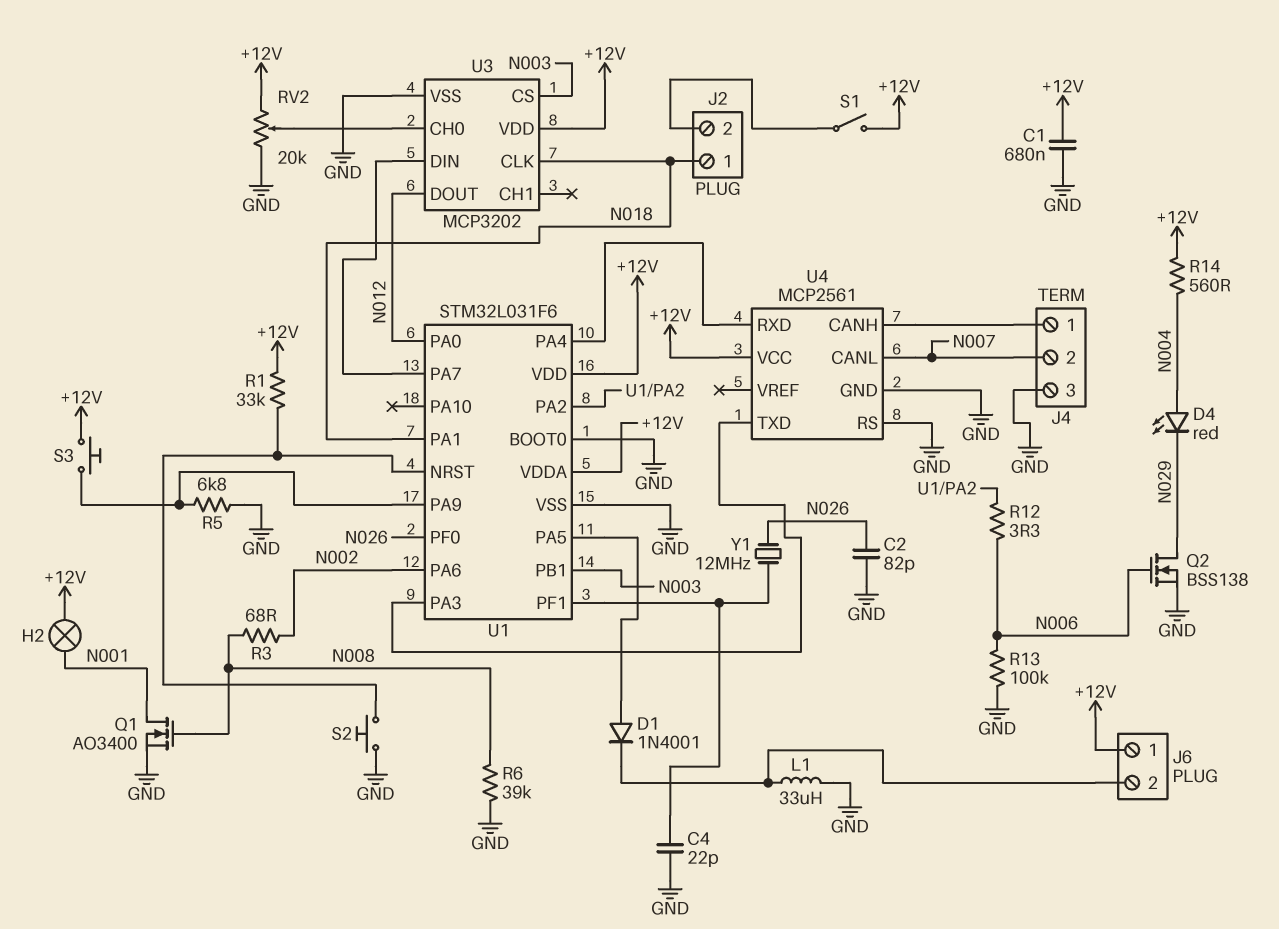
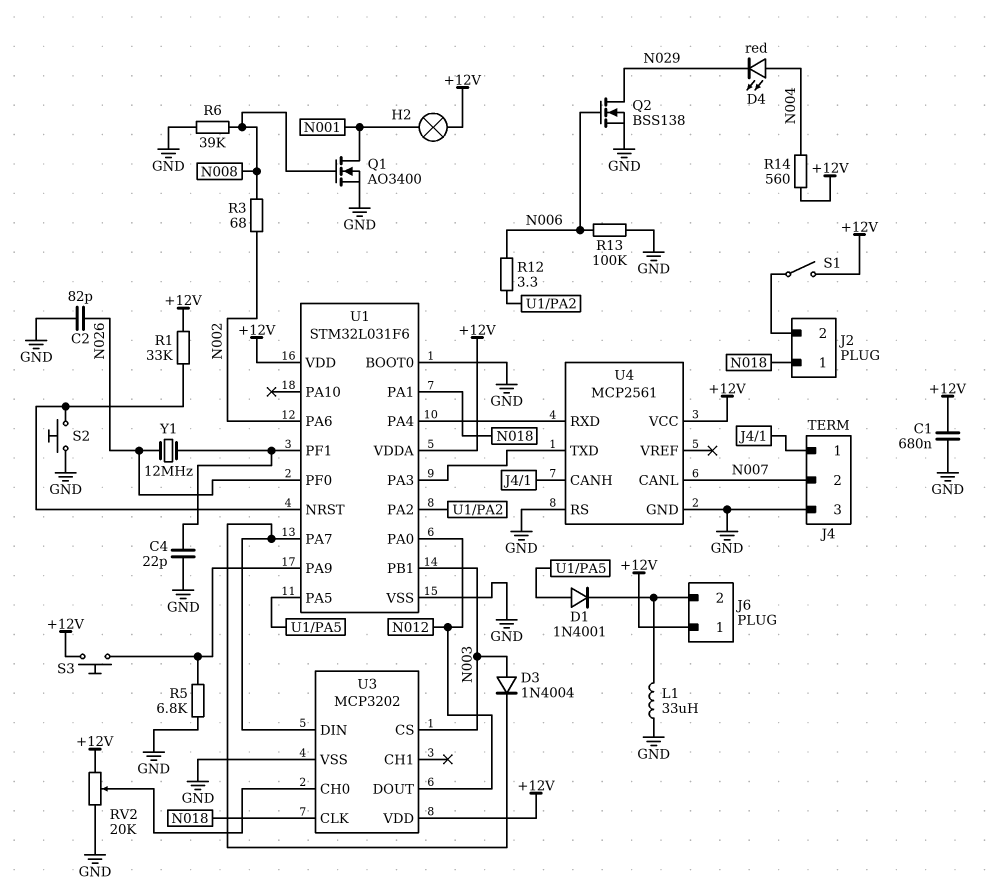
D3: none -> diode 1N4004 (A N003, K U1/PA7)

